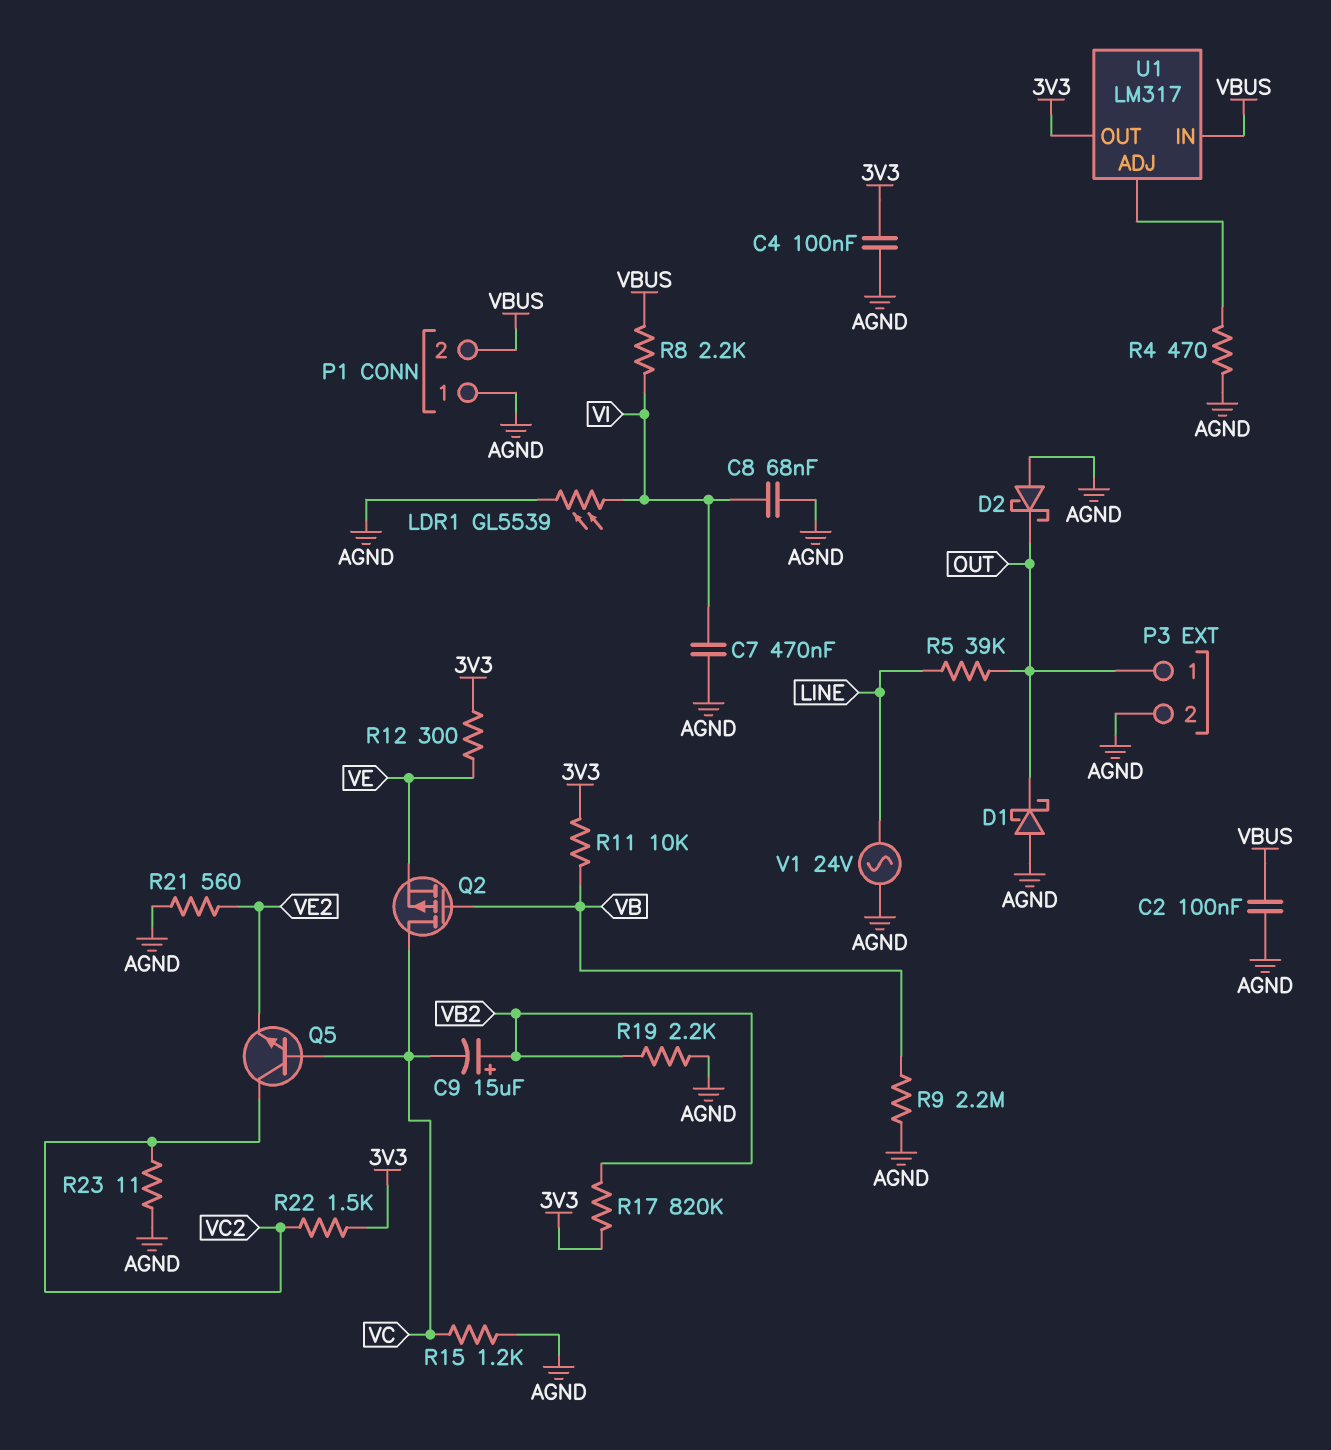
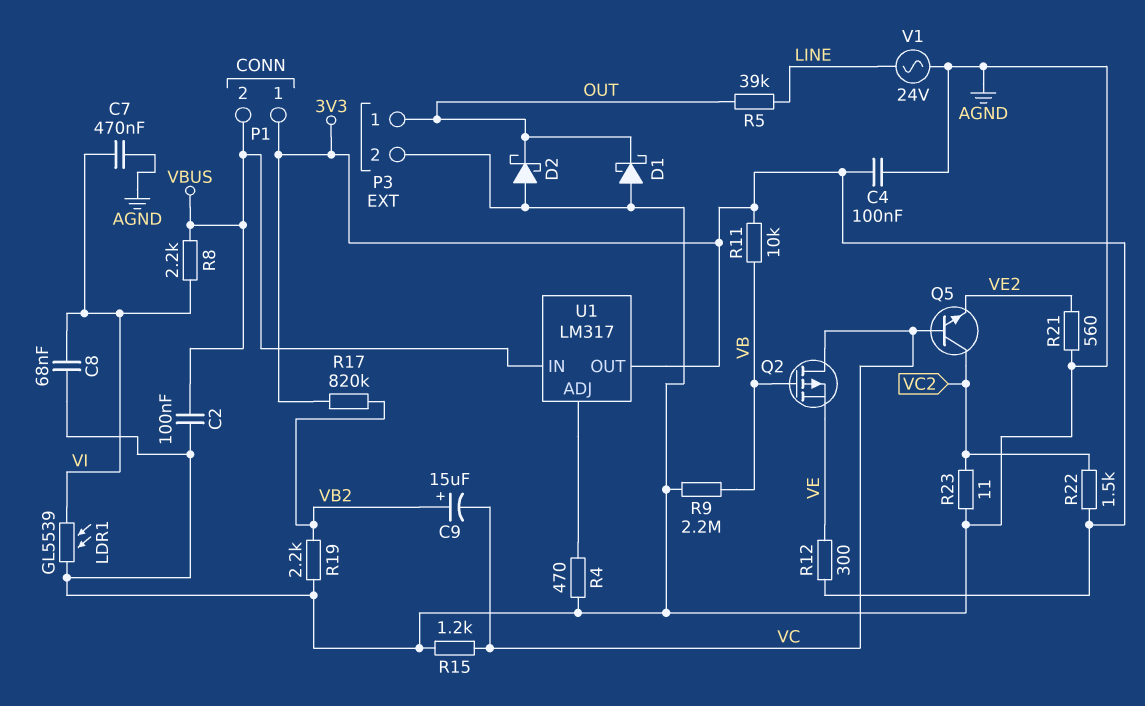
P1 pin 1: AGND -> 3V3

